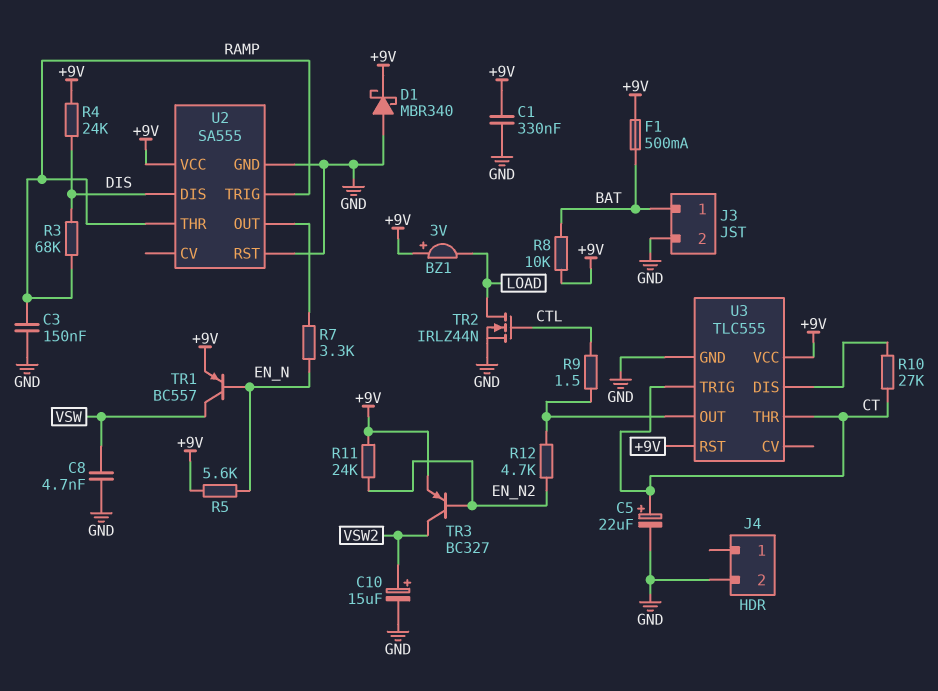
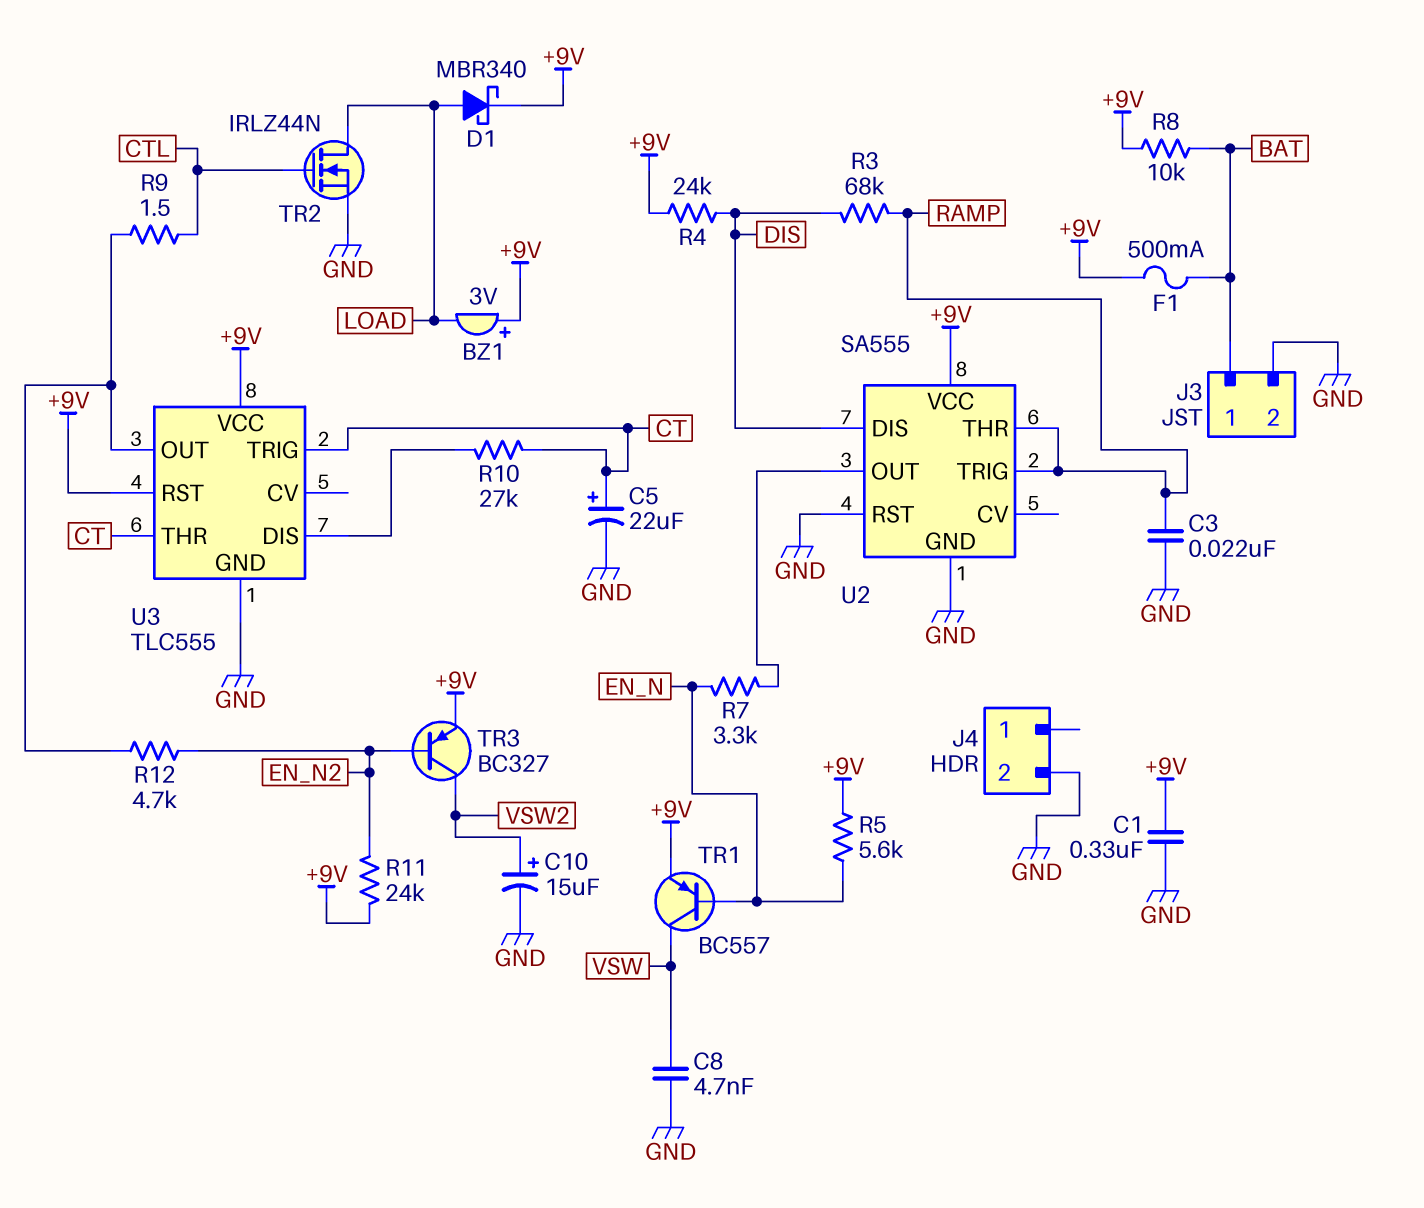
C3: 150nF (GND, RAMP) -> 22nF (GND, RAMP)
D1: schottky MBR340 (A GND, K +9V) -> schottky MBR340 (A LOAD, K +9V)

